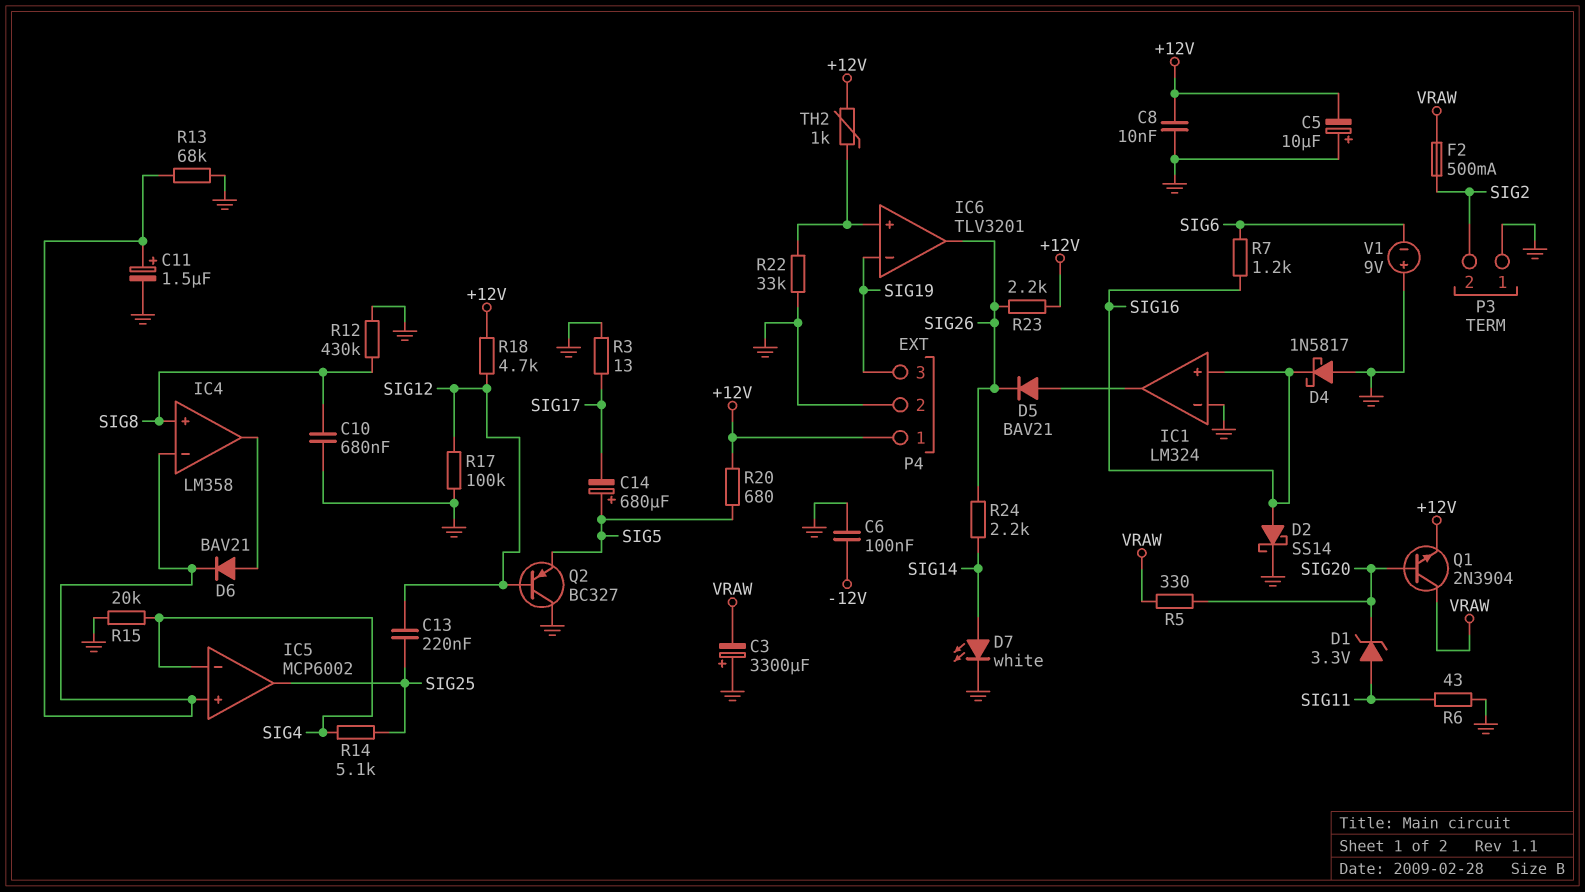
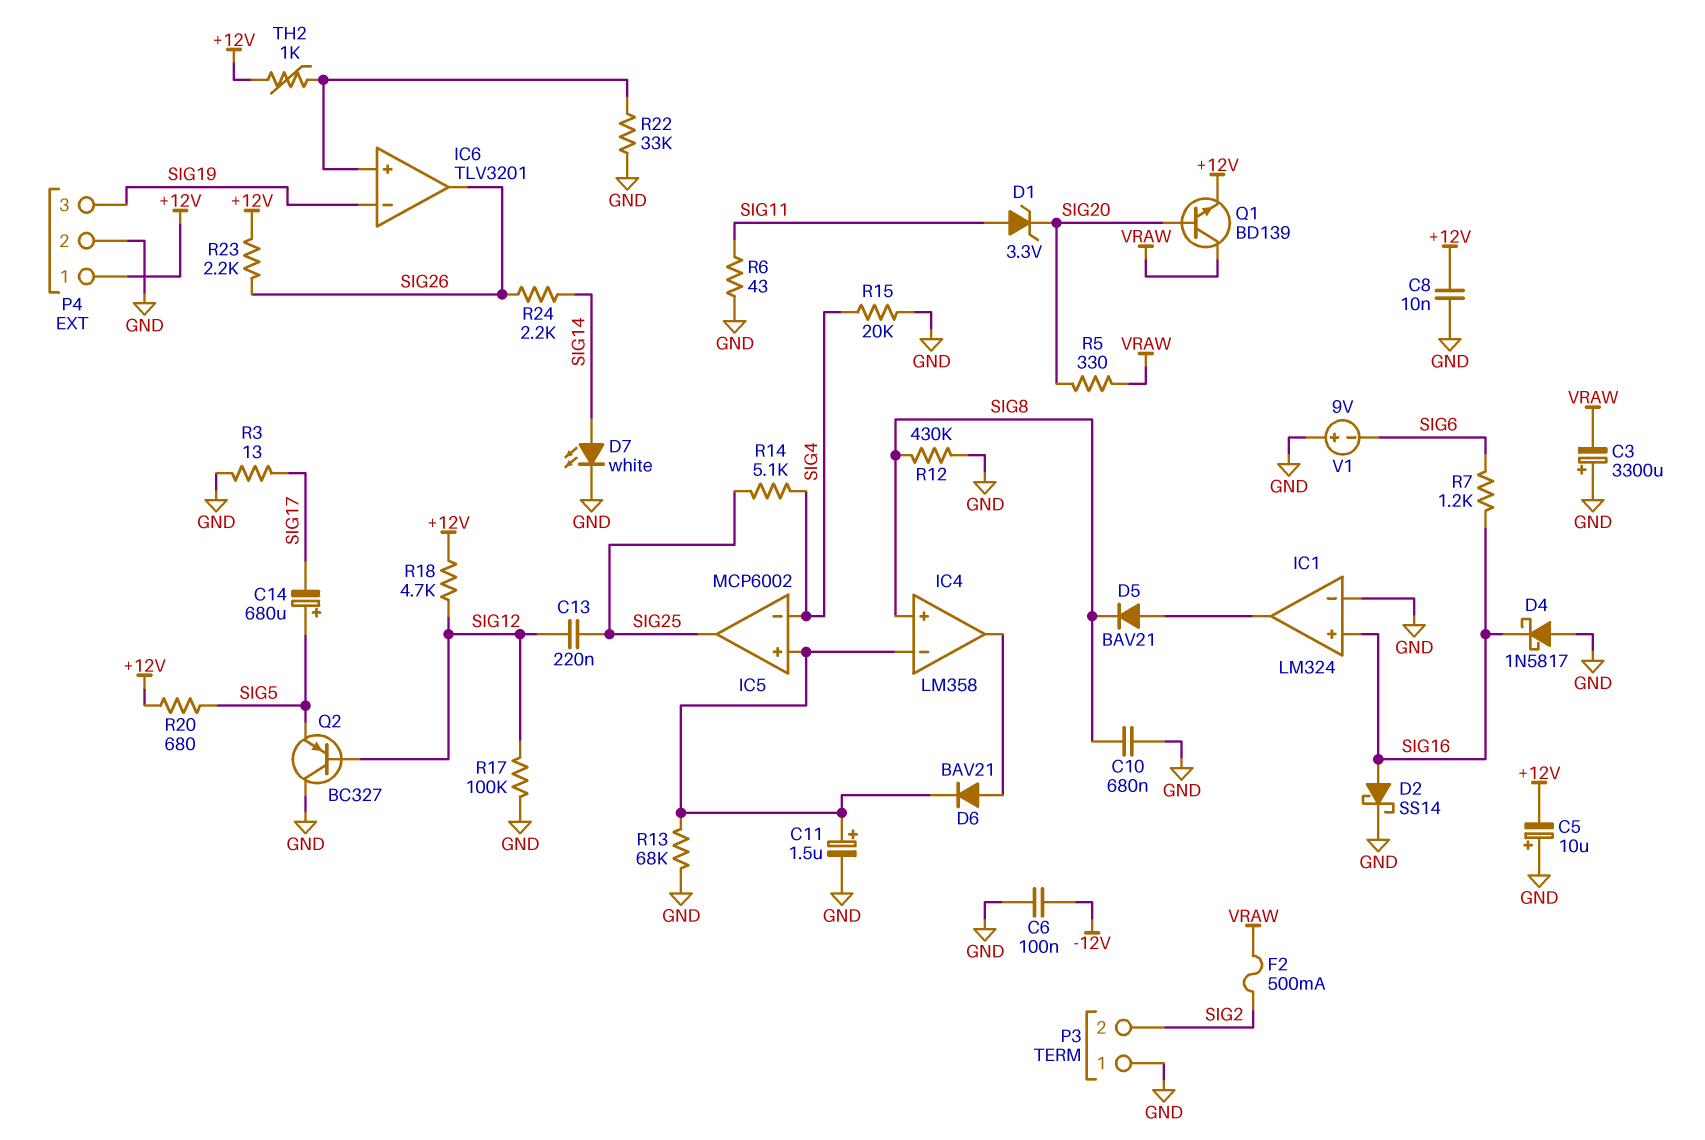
D5: diode BAV21 (A IC1/out, K SIG26) -> diode BAV21 (A IC1/out, K SIG8)
Q1: NPN 2N3904 (B SIG20, C VRAW, E +12V) -> NPN BD139 (B SIG20, C VRAW, E +12V)

